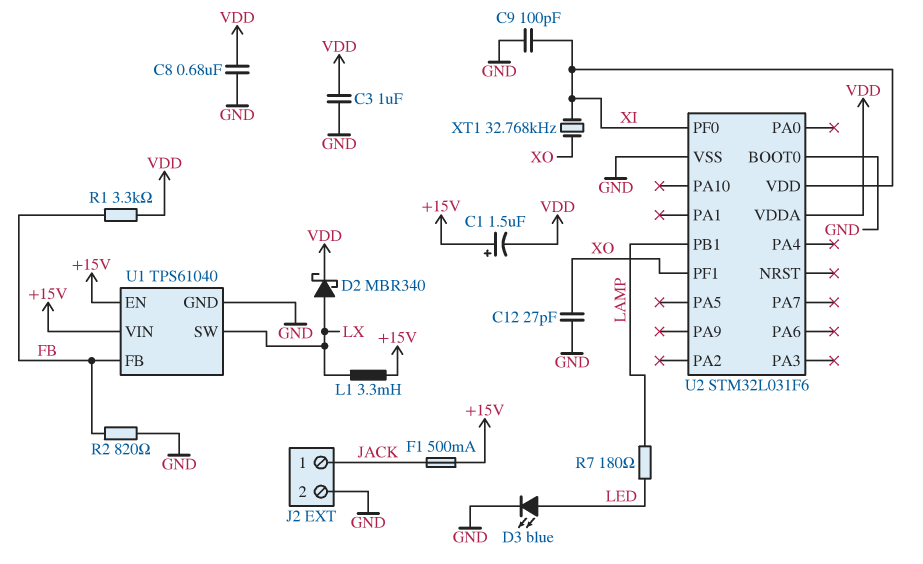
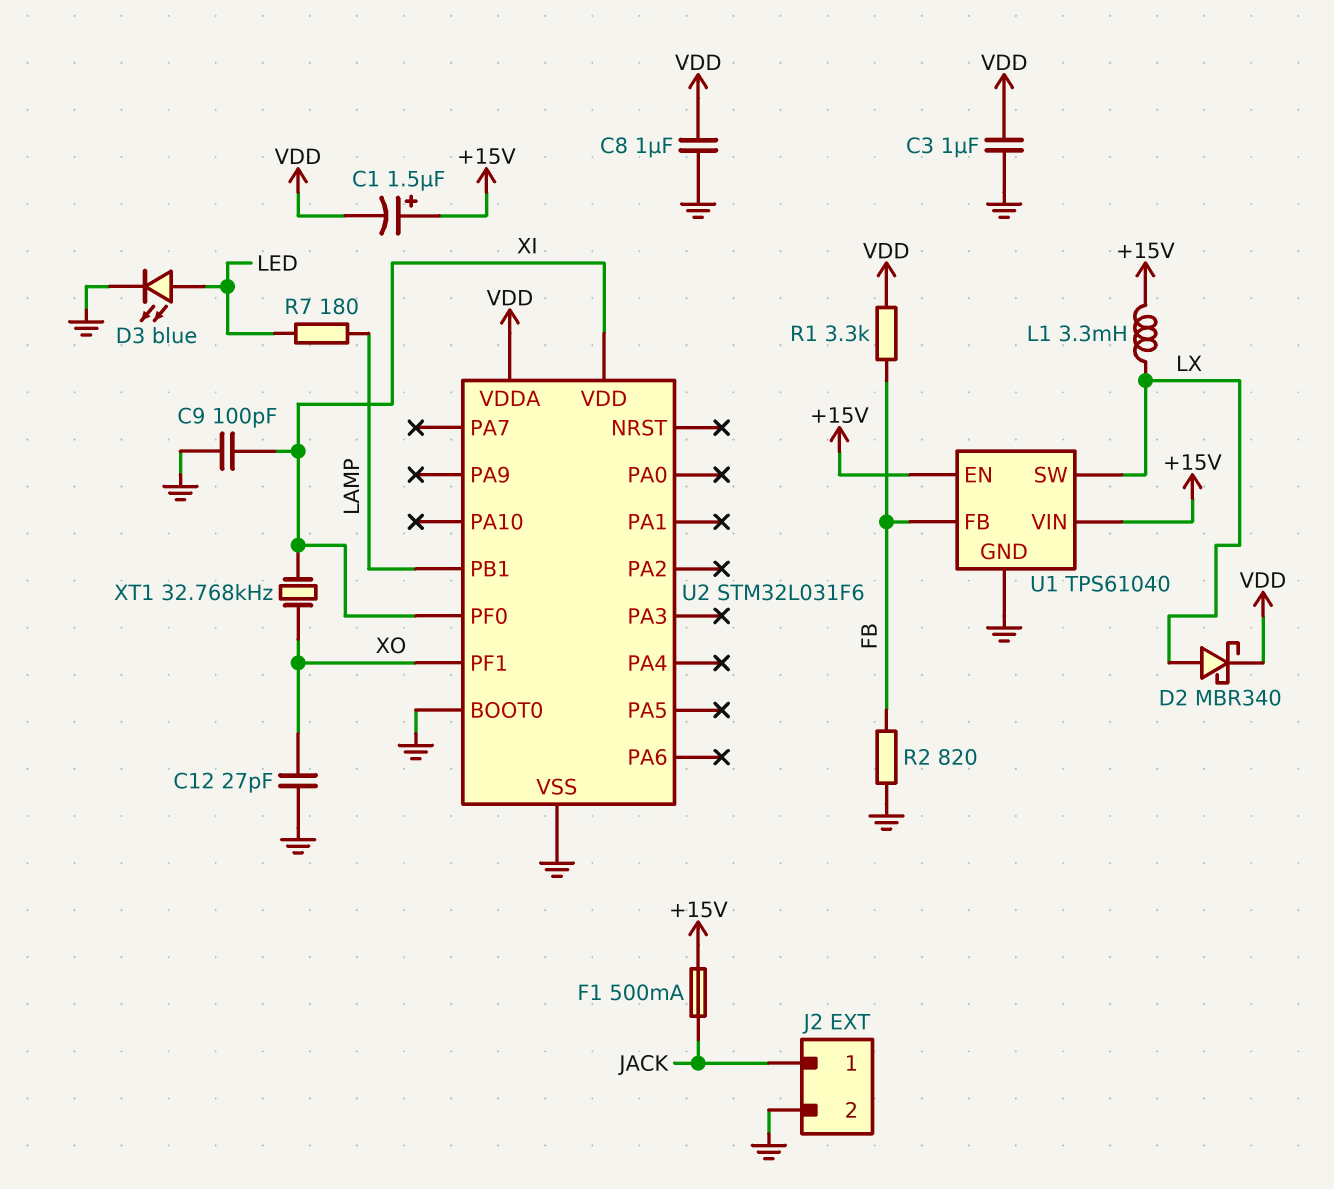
C8: 680nF (GND, VDD) -> 1uF (GND, VDD)

